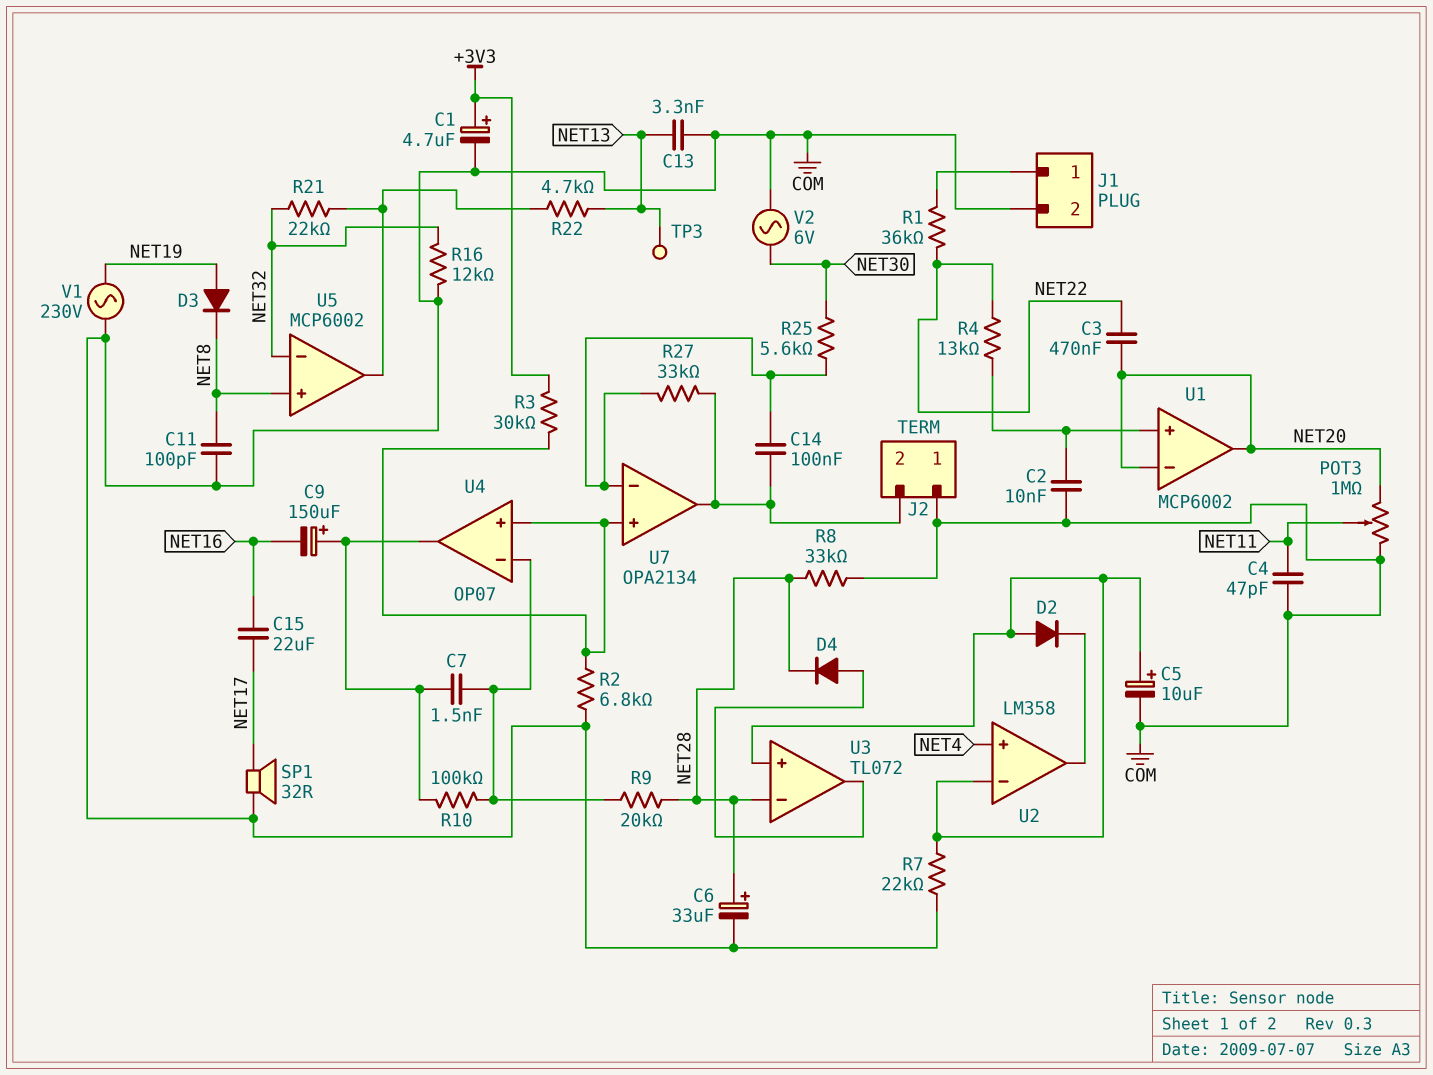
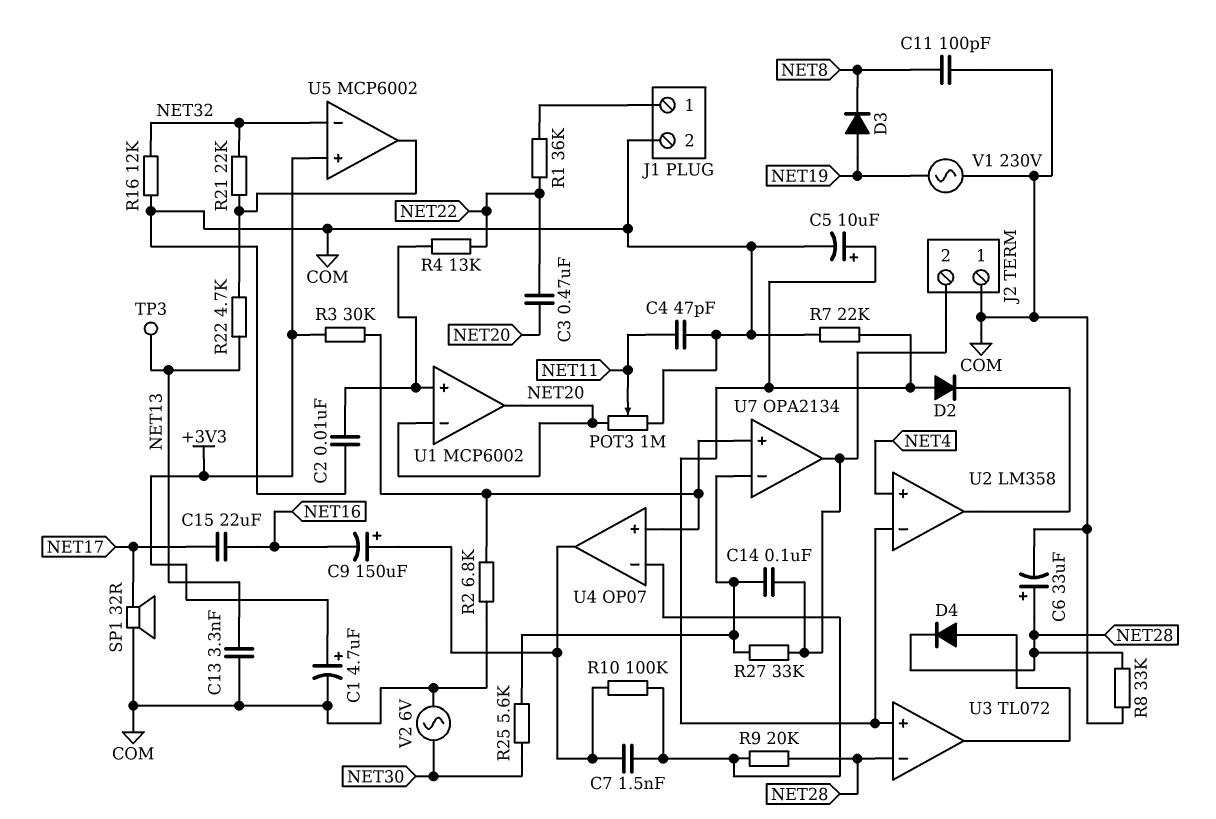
U5 pin in+: NET8 -> +3V3

